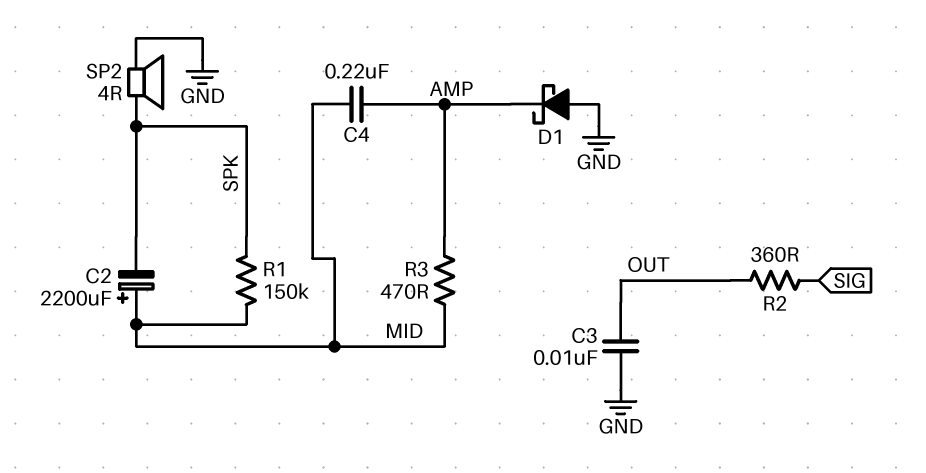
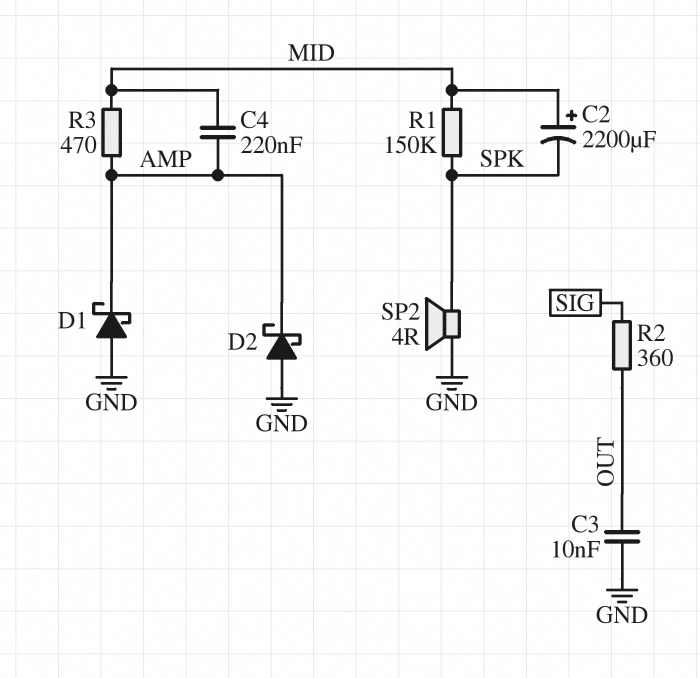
D2: none -> schottky (A GND, K AMP)

